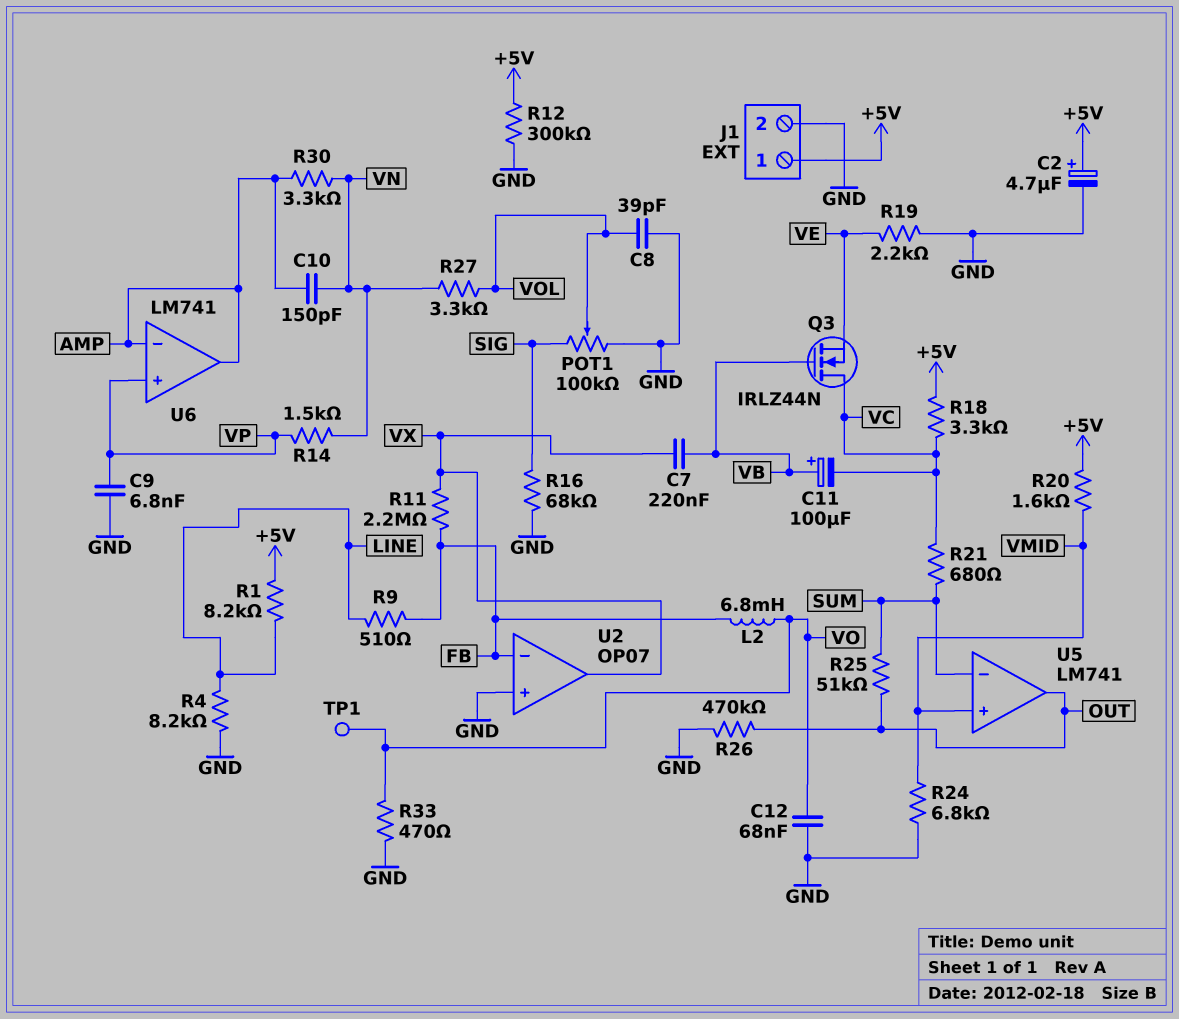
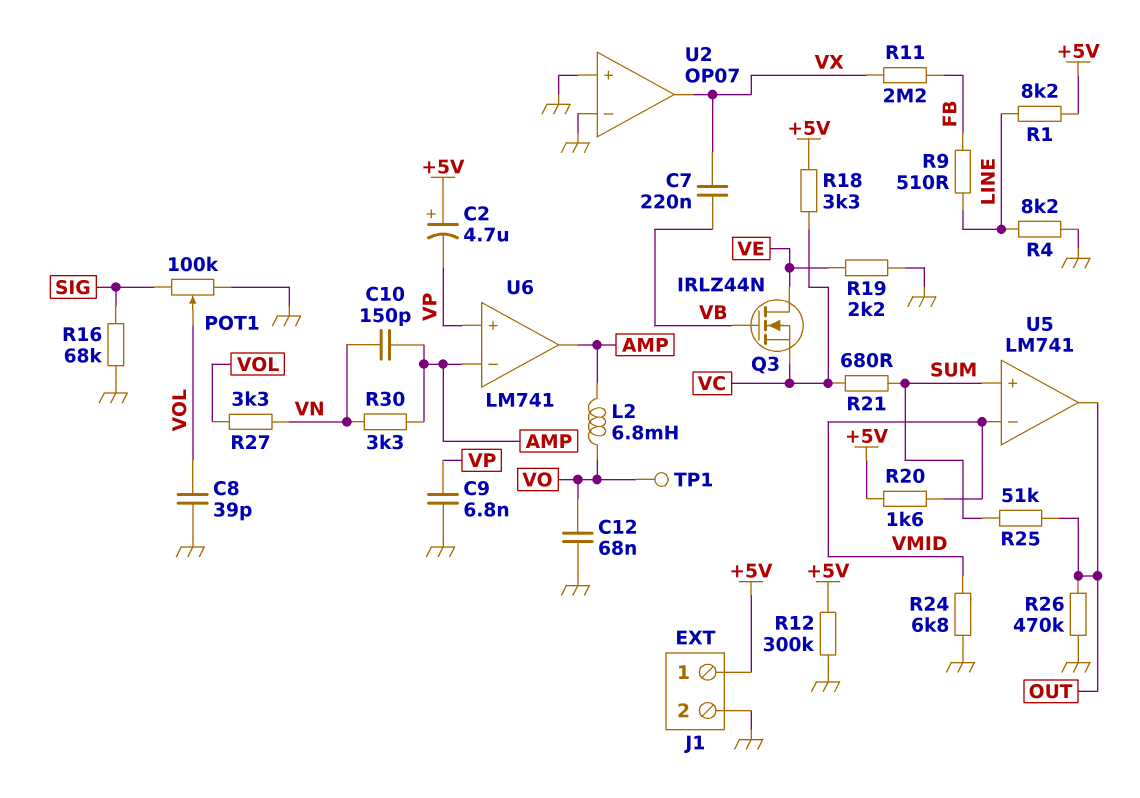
C2: 4.7uF (plus +5V, minus GND) -> 4.7uF (plus +5V, minus VP)
C11: 100uF (plus VB, minus VC) -> none
L2: 6.8mH (FB, VO) -> 6.8mH (AMP, VO)
Q3: NMOS IRLZ44N (G VB, D VC, S VE) -> NMOS IRLZ44N (G VB, D VE, S VC)
R14: 1.5k (VN, VP) -> none
R33: 470 (GND, VO) -> none
U2 pin in-: FB -> GND
U5 pin in+: VMID -> SUM
U5 pin in-: SUM -> VMID

